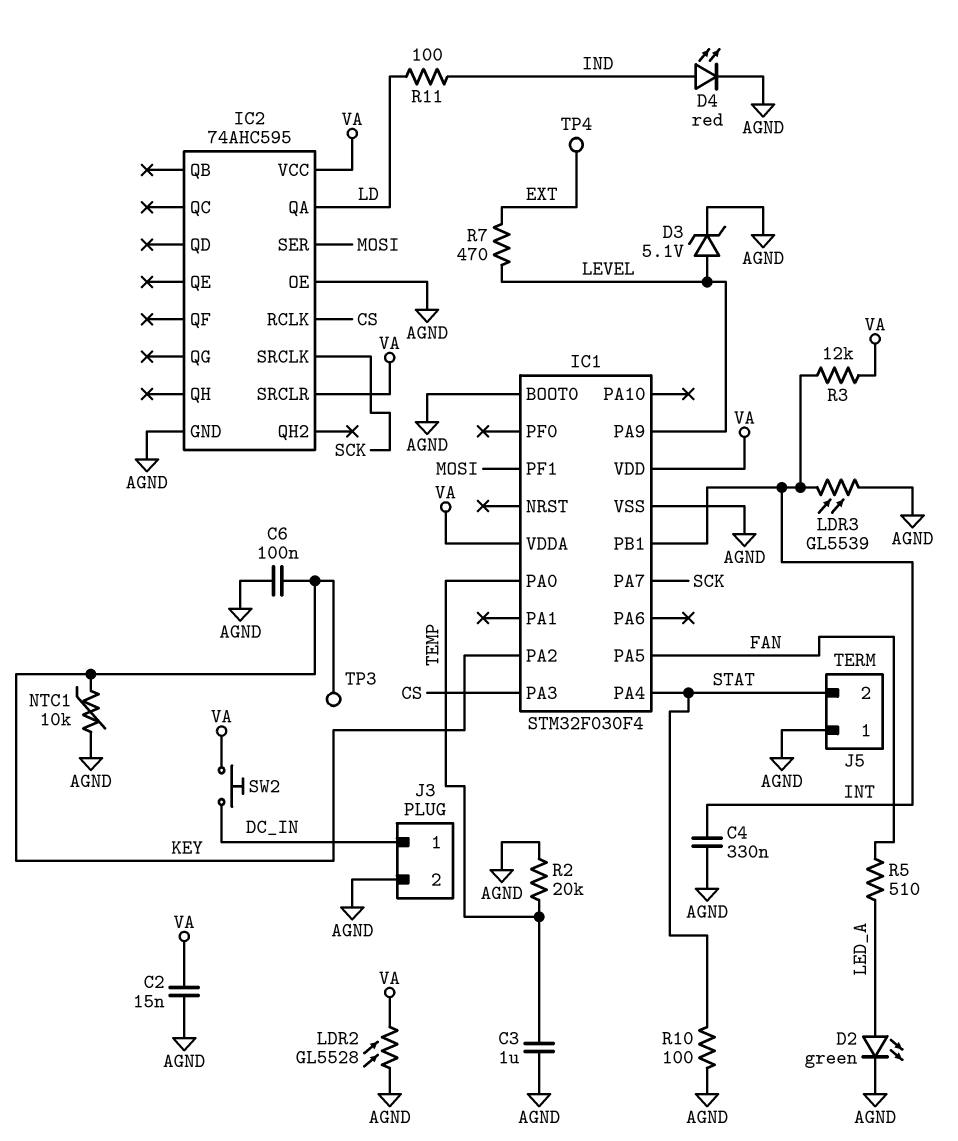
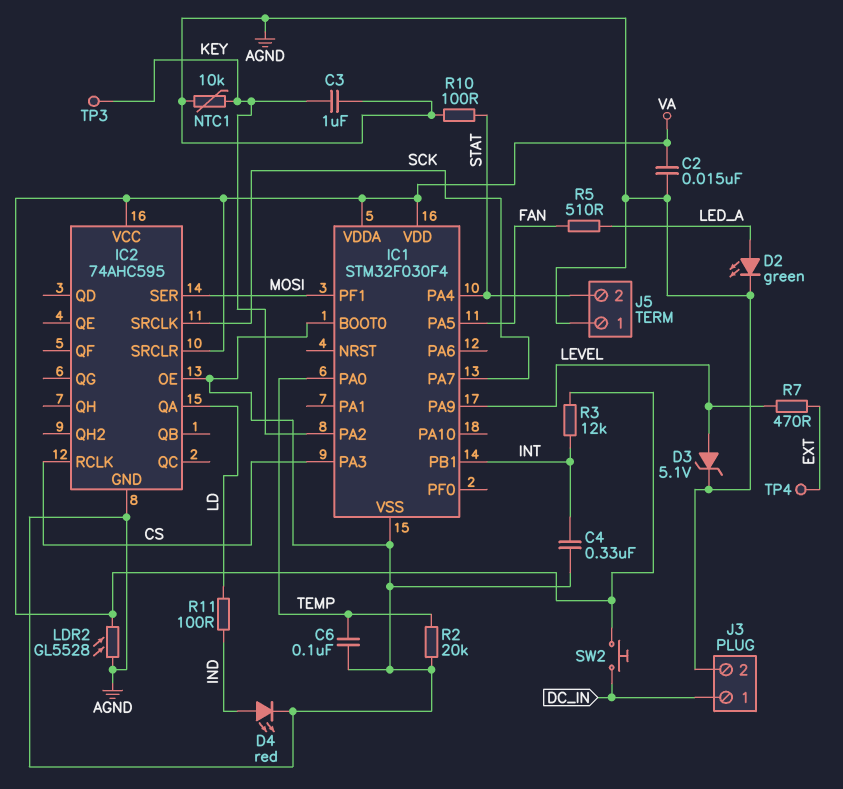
C3: 1uF (AGND, TEMP) -> 1uF (AGND, KEY)
C6: 100nF (AGND, KEY) -> 100nF (AGND, TEMP)
LDR3: GL5539 (AGND, INT) -> none

